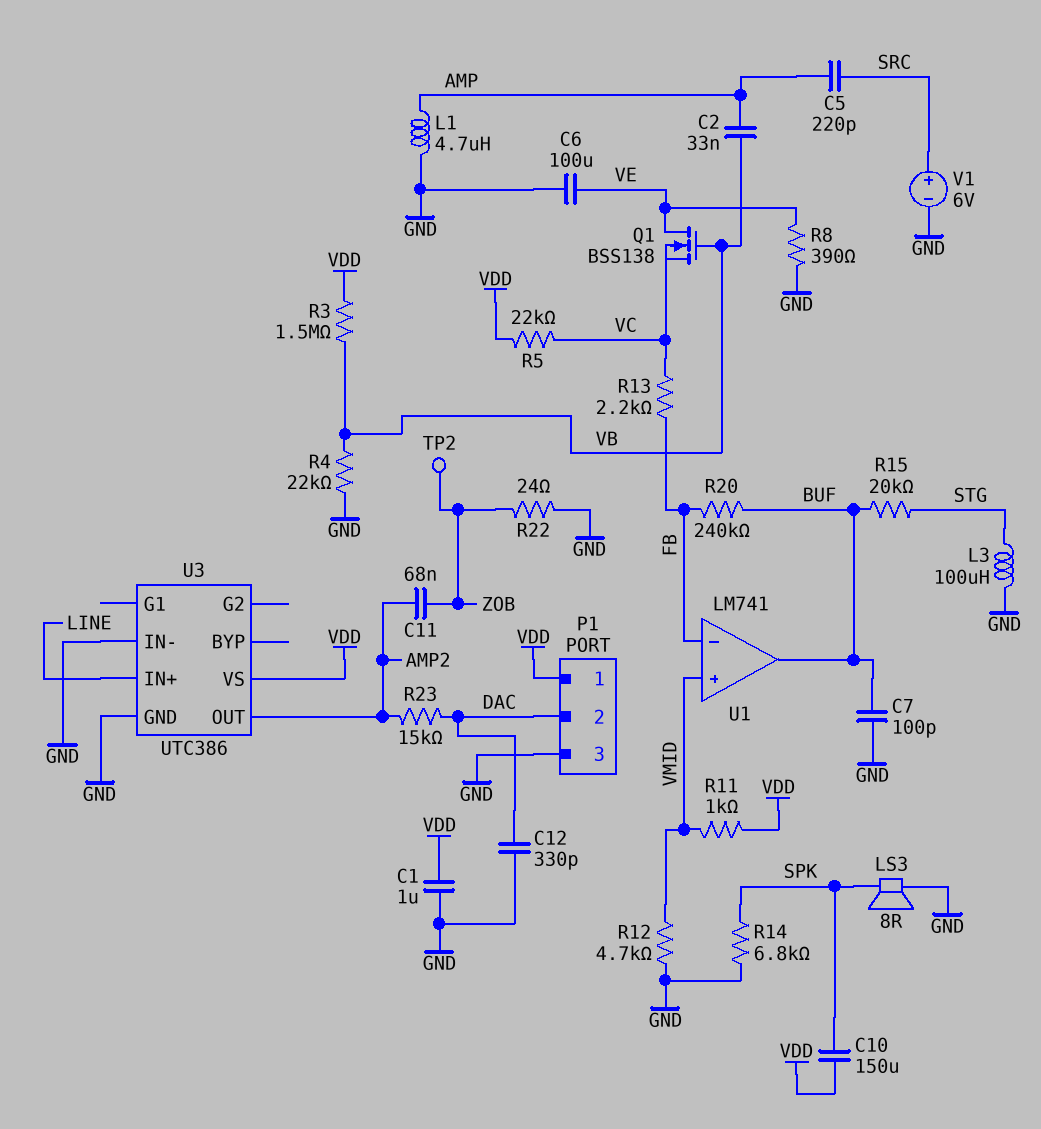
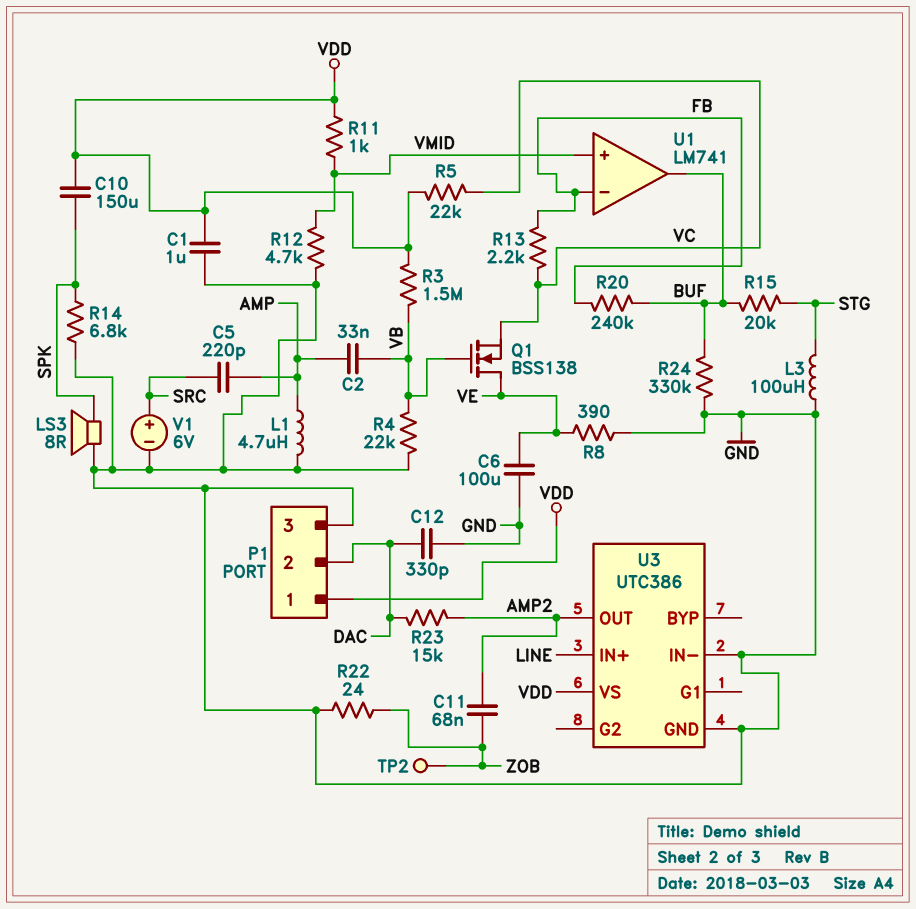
C7: 100pF (BUF, GND) -> none
R24: none -> 330k (BUF, GND)

